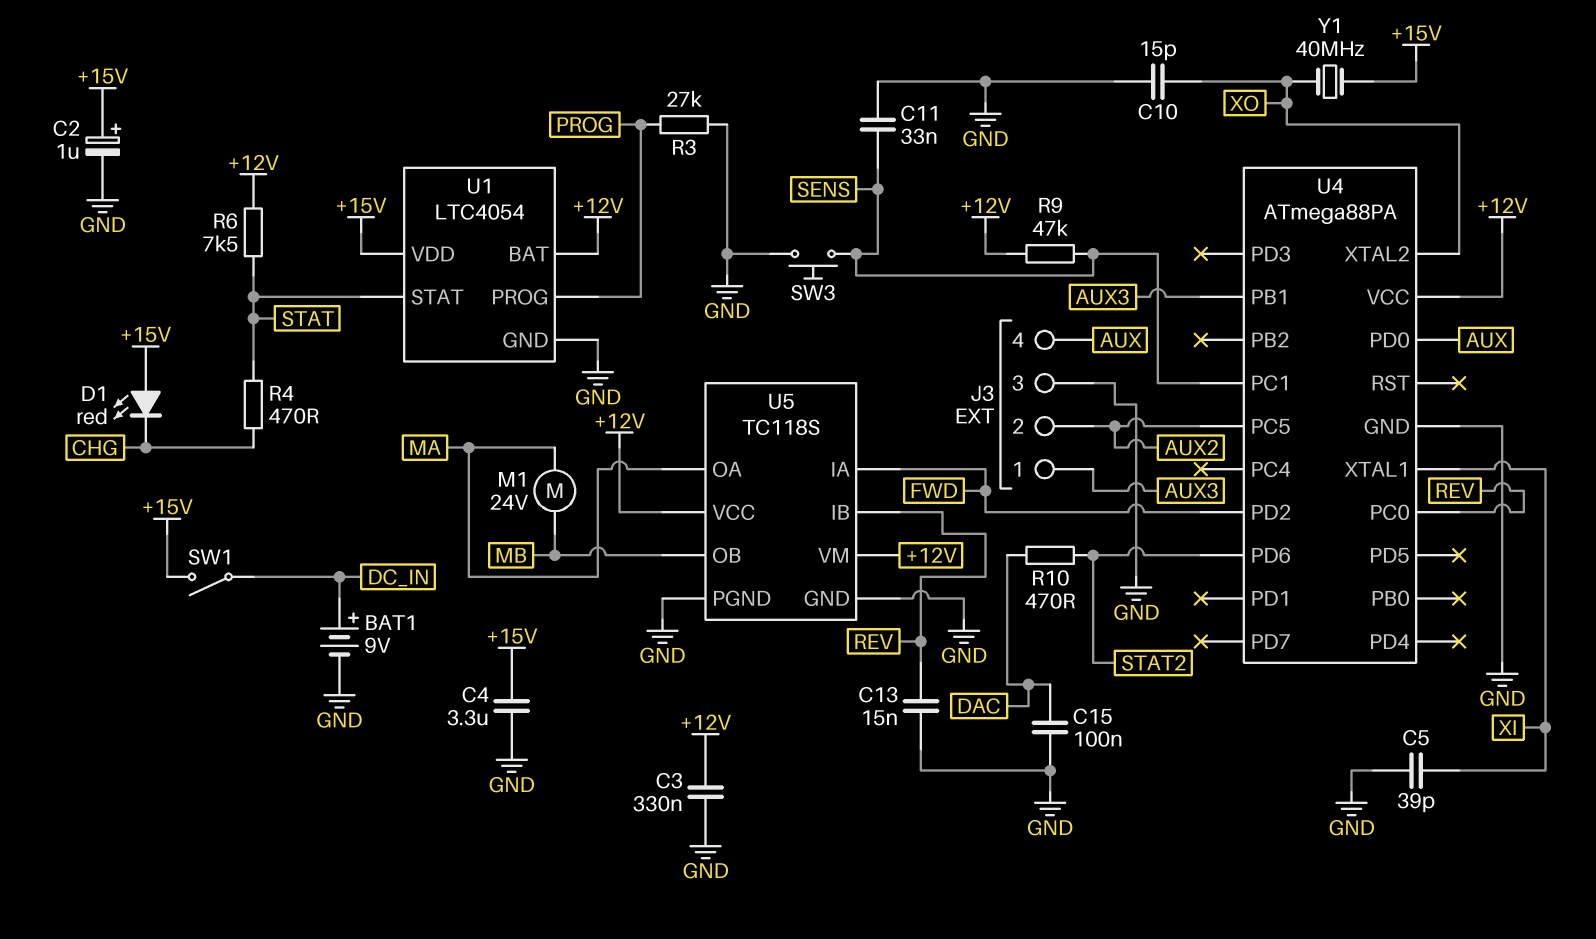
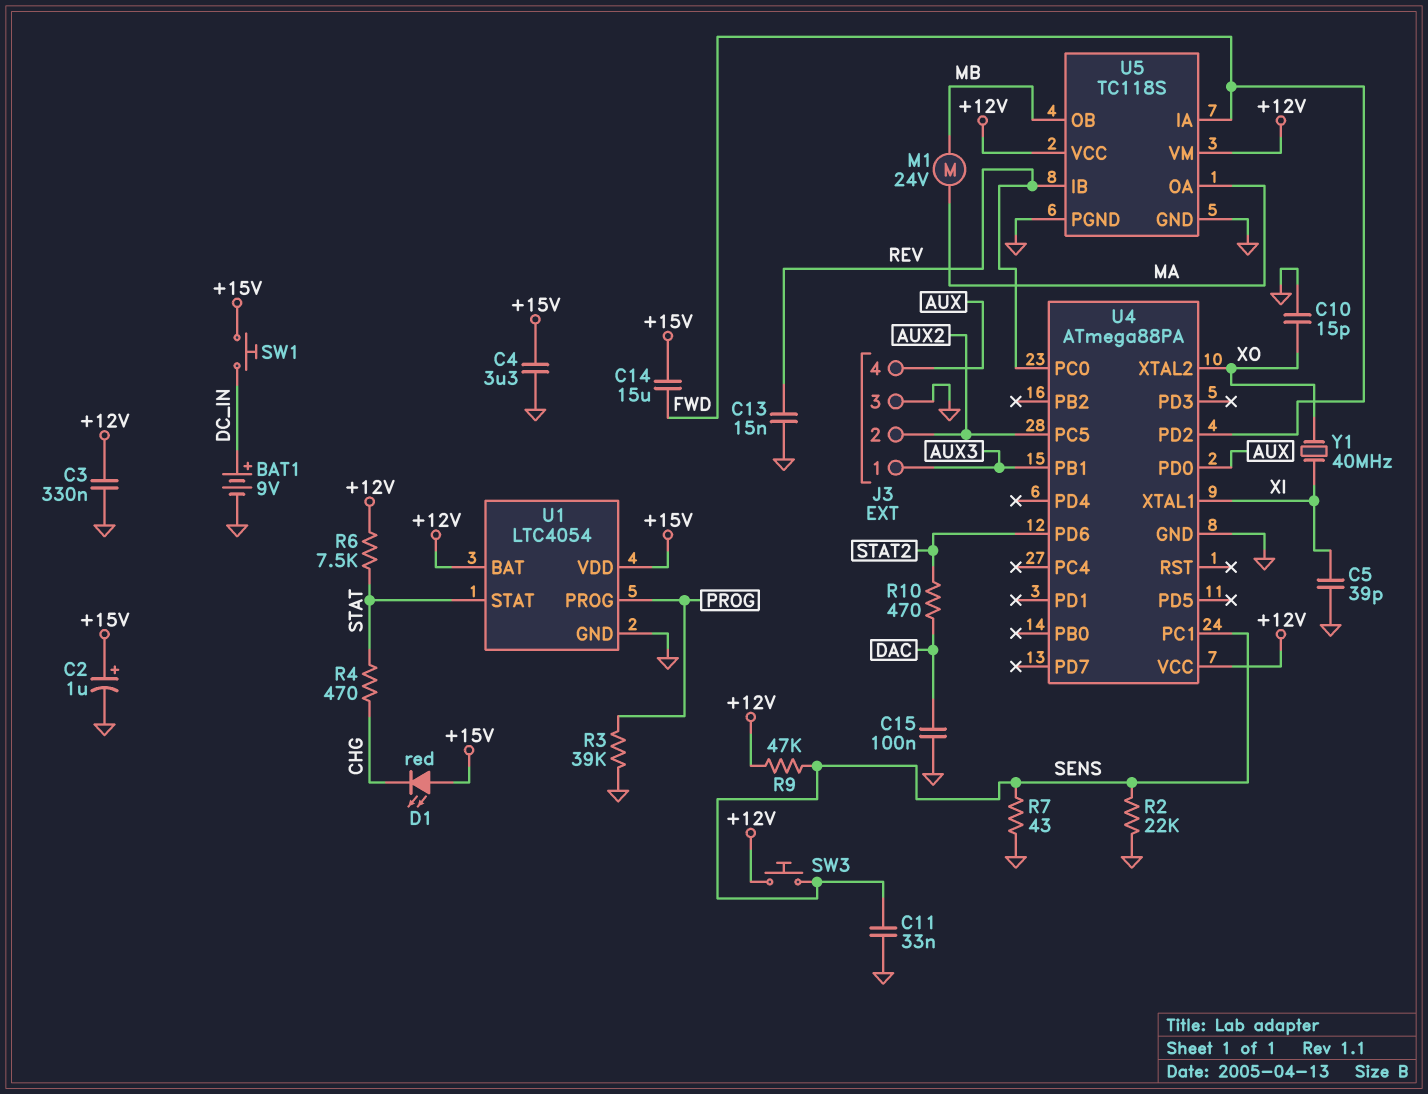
C14: none -> 15uF (+15V, FWD)
R2: none -> 22k (GND, SENS)
R3: 27k (GND, PROG) -> 39k (GND, PROG)
R7: none -> 43 (GND, SENS)
SW1: switch (+15V, DC_IN) -> button (+15V, DC_IN)
SW3: button (GND, SENS) -> button (+12V, SENS)
Y1: 40MHz (+15V, XO) -> 40MHz (XI, XO)

